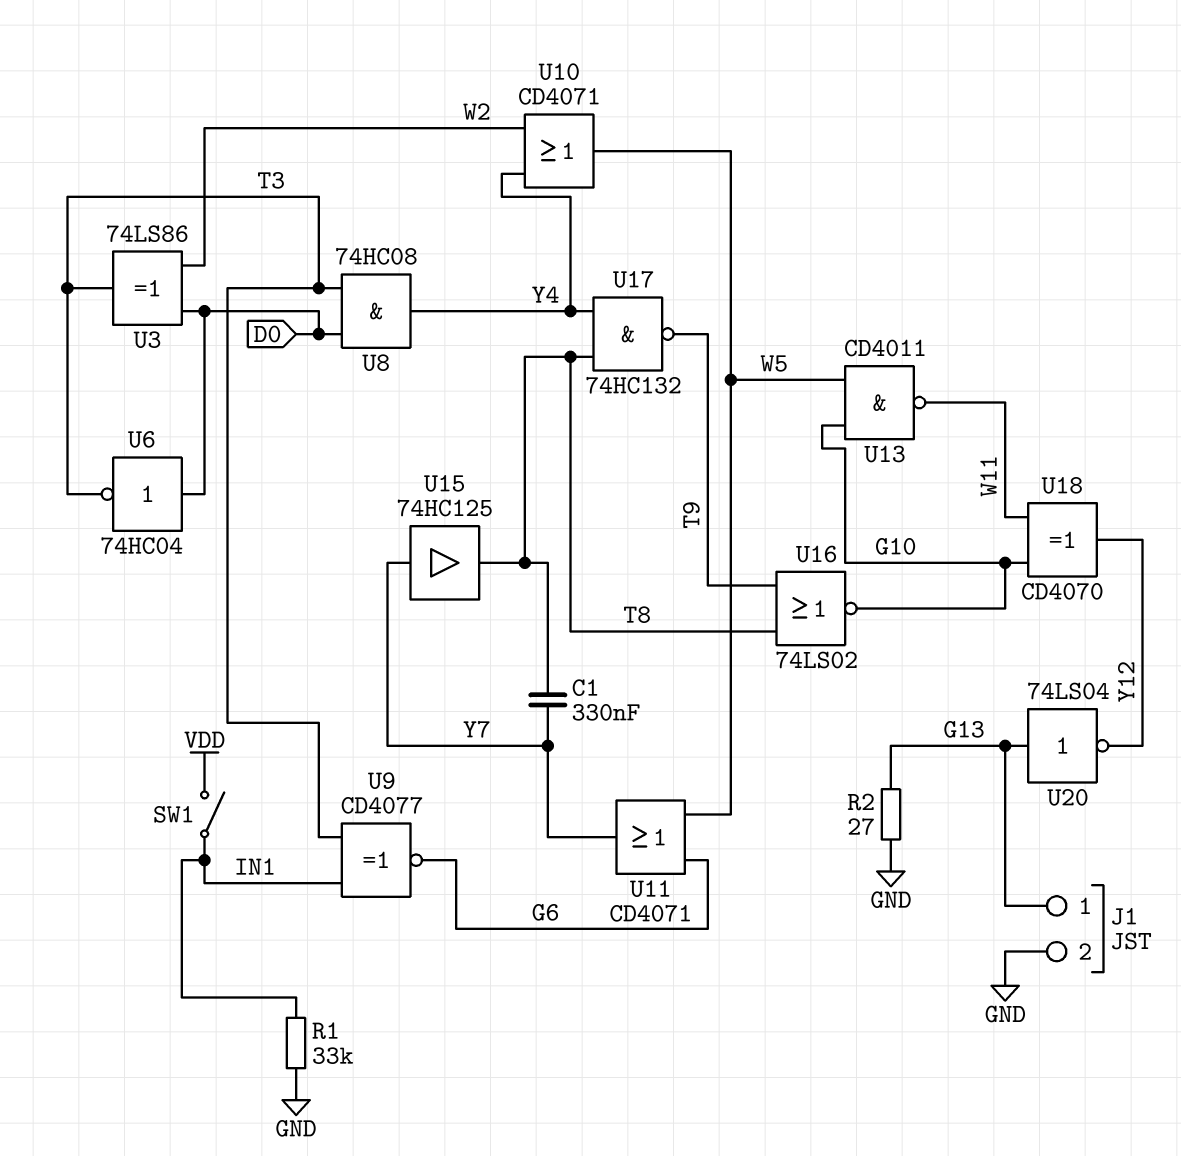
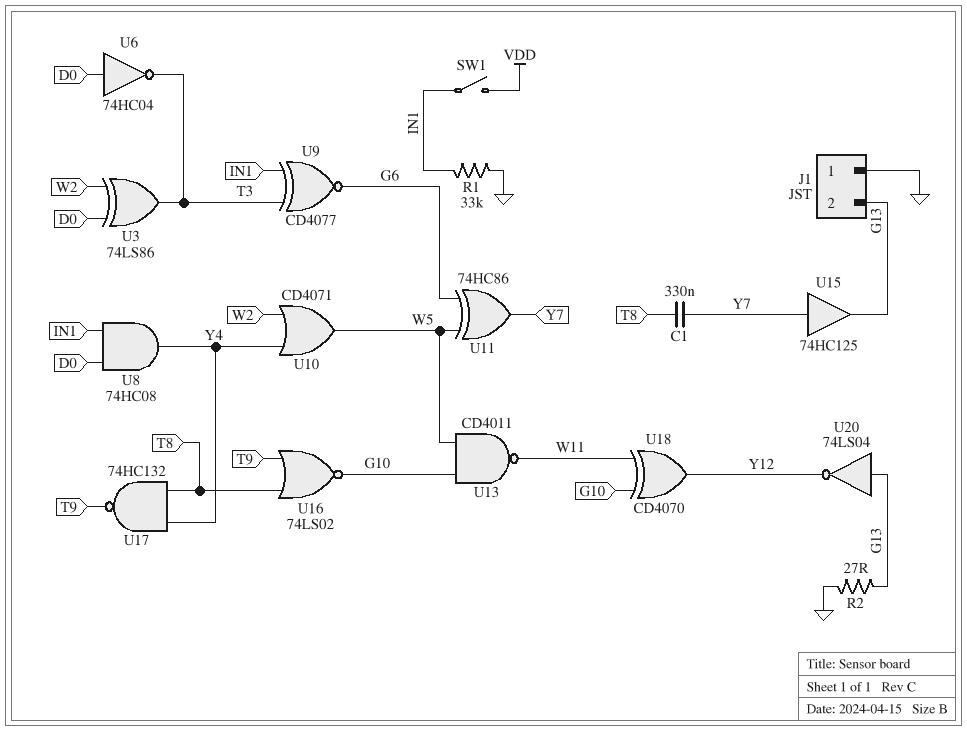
J1 pin 1: G13 -> GND
J1 pin 2: GND -> G13
U8: AND 74HC08 (in D0, in T3, out Y4) -> AND 74HC08 (in D0, in IN1, out Y4)
U11: OR CD4071 (in G6, in W5, out Y7) -> XOR 74HC86 (in G6, in W5, out Y7)
U15: buffer 74HC125 (in Y7, out T8) -> buffer 74HC125 (in Y7, out G13)

